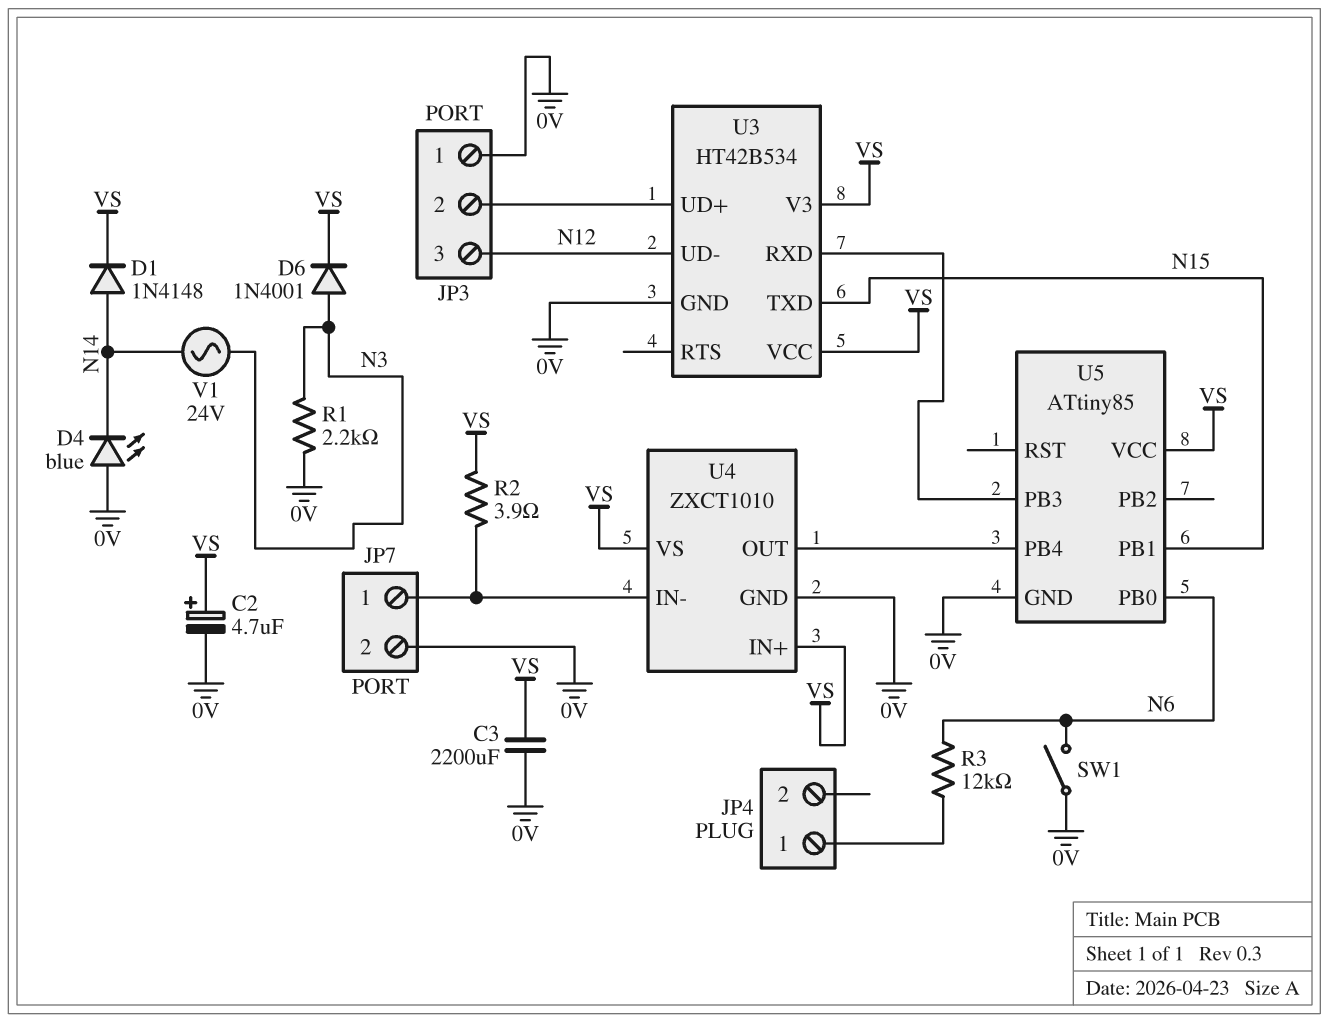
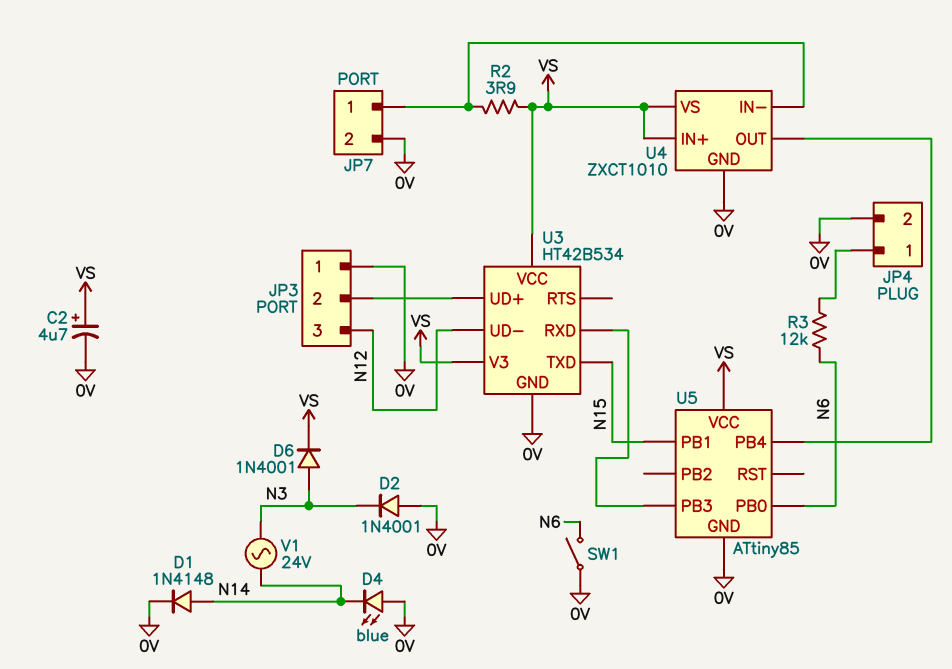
C3: 2200uF (0V, VS) -> none
D1: diode 1N4148 (A N14, K VS) -> diode 1N4148 (A N14, K 0V)
D2: none -> diode 1N4001 (A 0V, K N3)
JP4 pin 2: none -> 0V
R1: 2.2k (0V, N3) -> none

